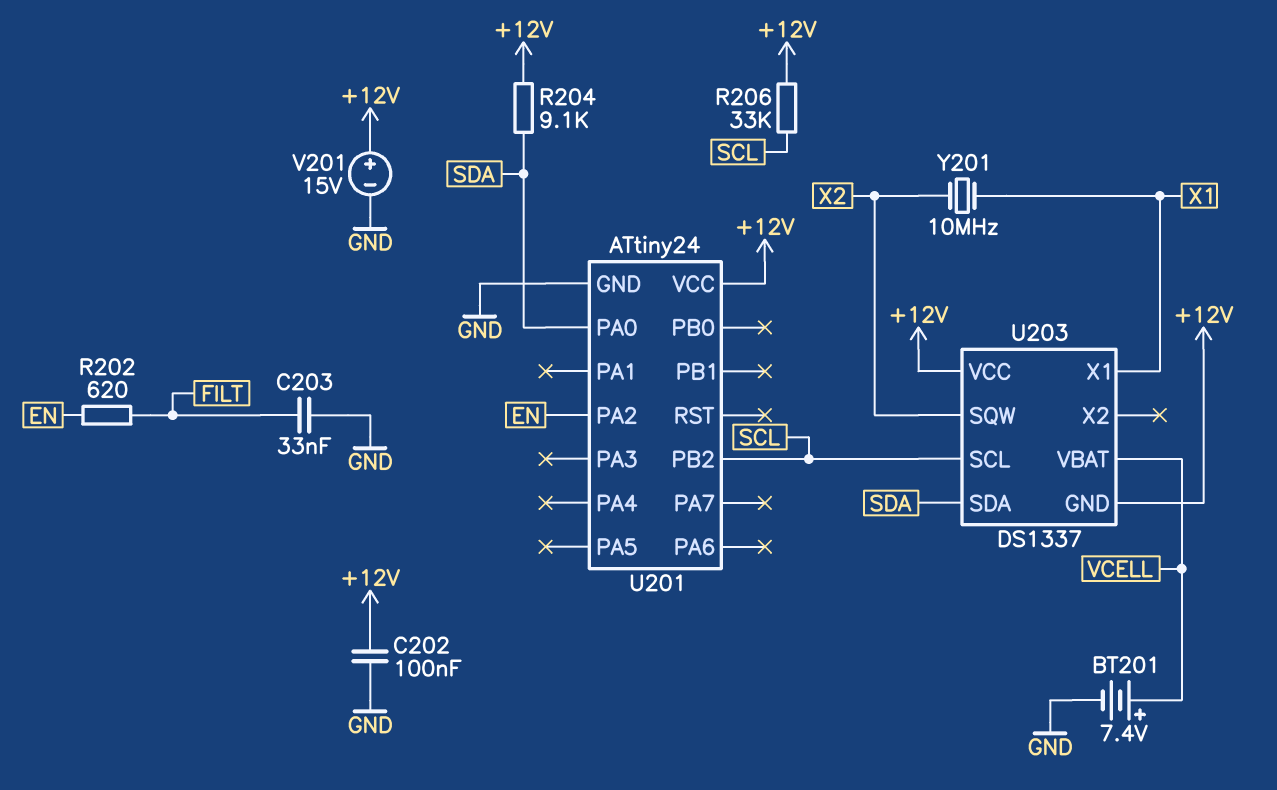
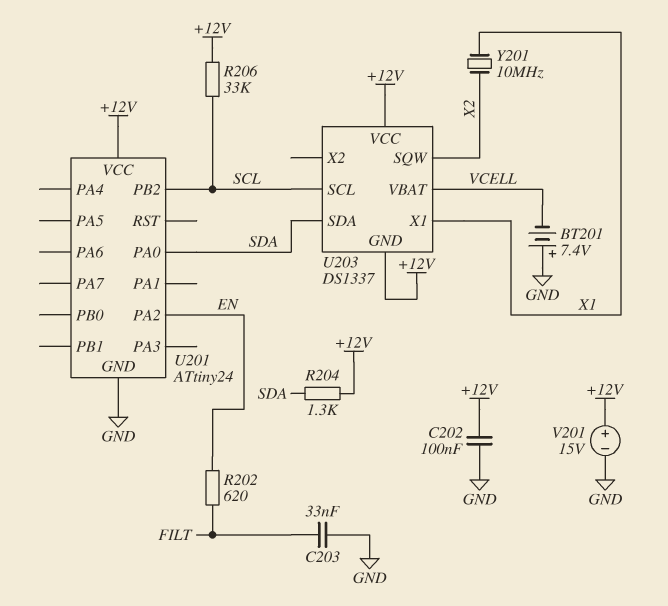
BT201: 7.4V (plus VCELL, minus GND) -> 7.4V (plus GND, minus VCELL)
R204: 9.1k (+12V, SDA) -> 1.3k (+12V, SDA)

